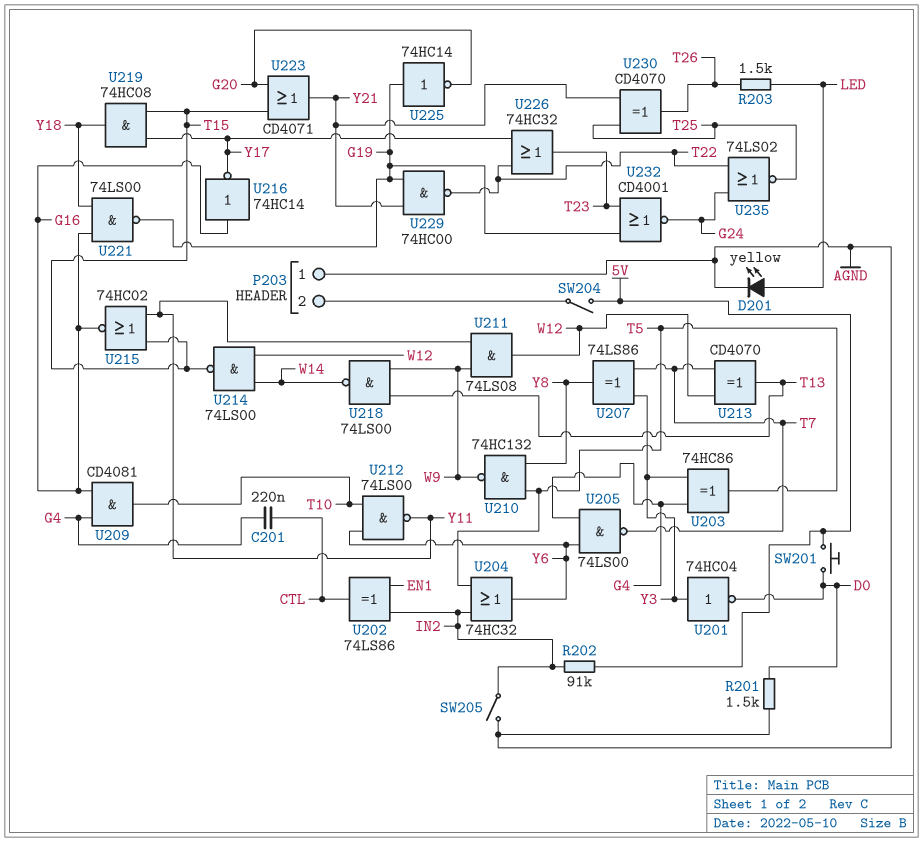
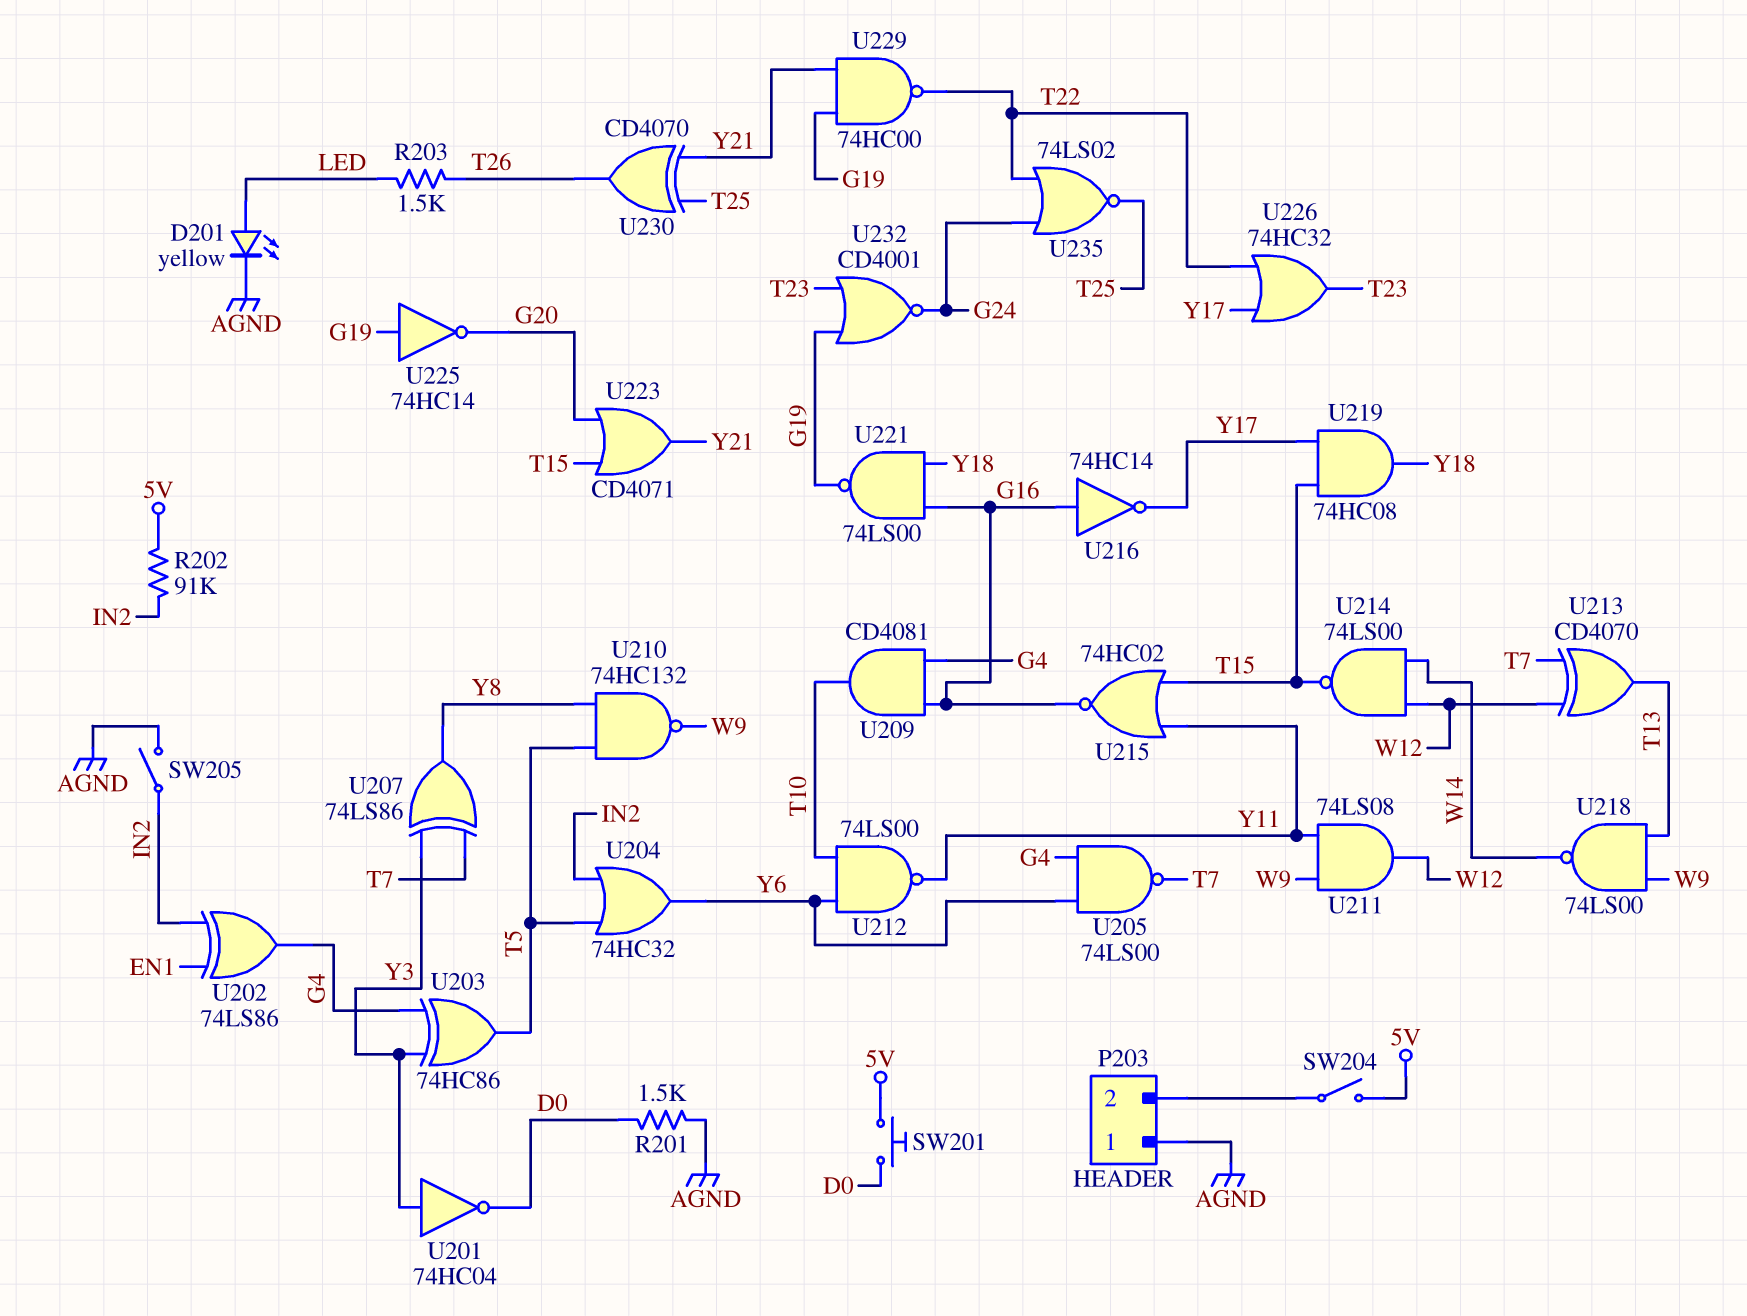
C201: 220nF (CTL, G4) -> none
U202: XOR 74LS86 (in EN1, in IN2, out CTL) -> XOR 74LS86 (in EN1, in IN2, out G4)

